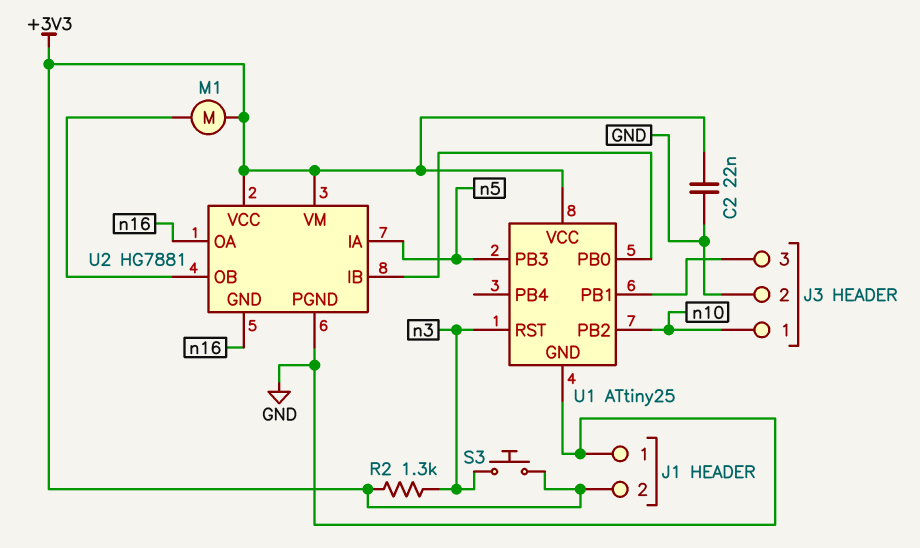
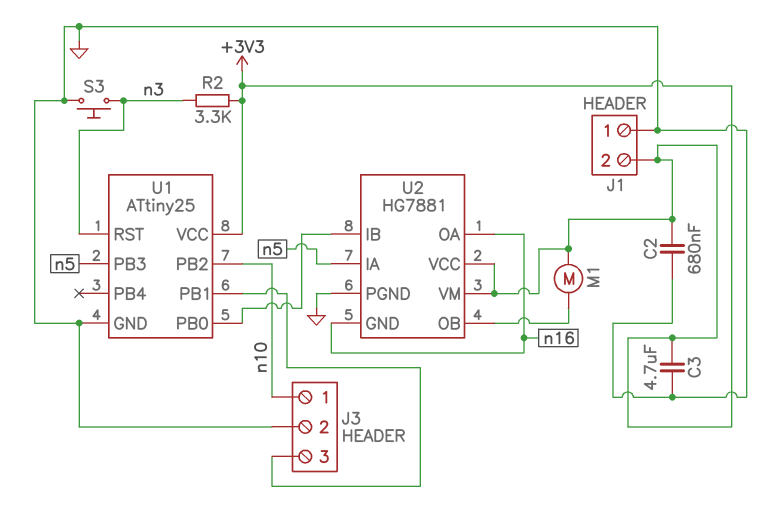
C2: 22nF (+3V3, GND) -> 680nF (+3V3, GND)
C3: none -> 4.7uF (+3V3, GND)
R2: 1.3k (+3V3, n3) -> 3.3k (+3V3, n3)
S3: button (+3V3, n3) -> button (GND, n3)

